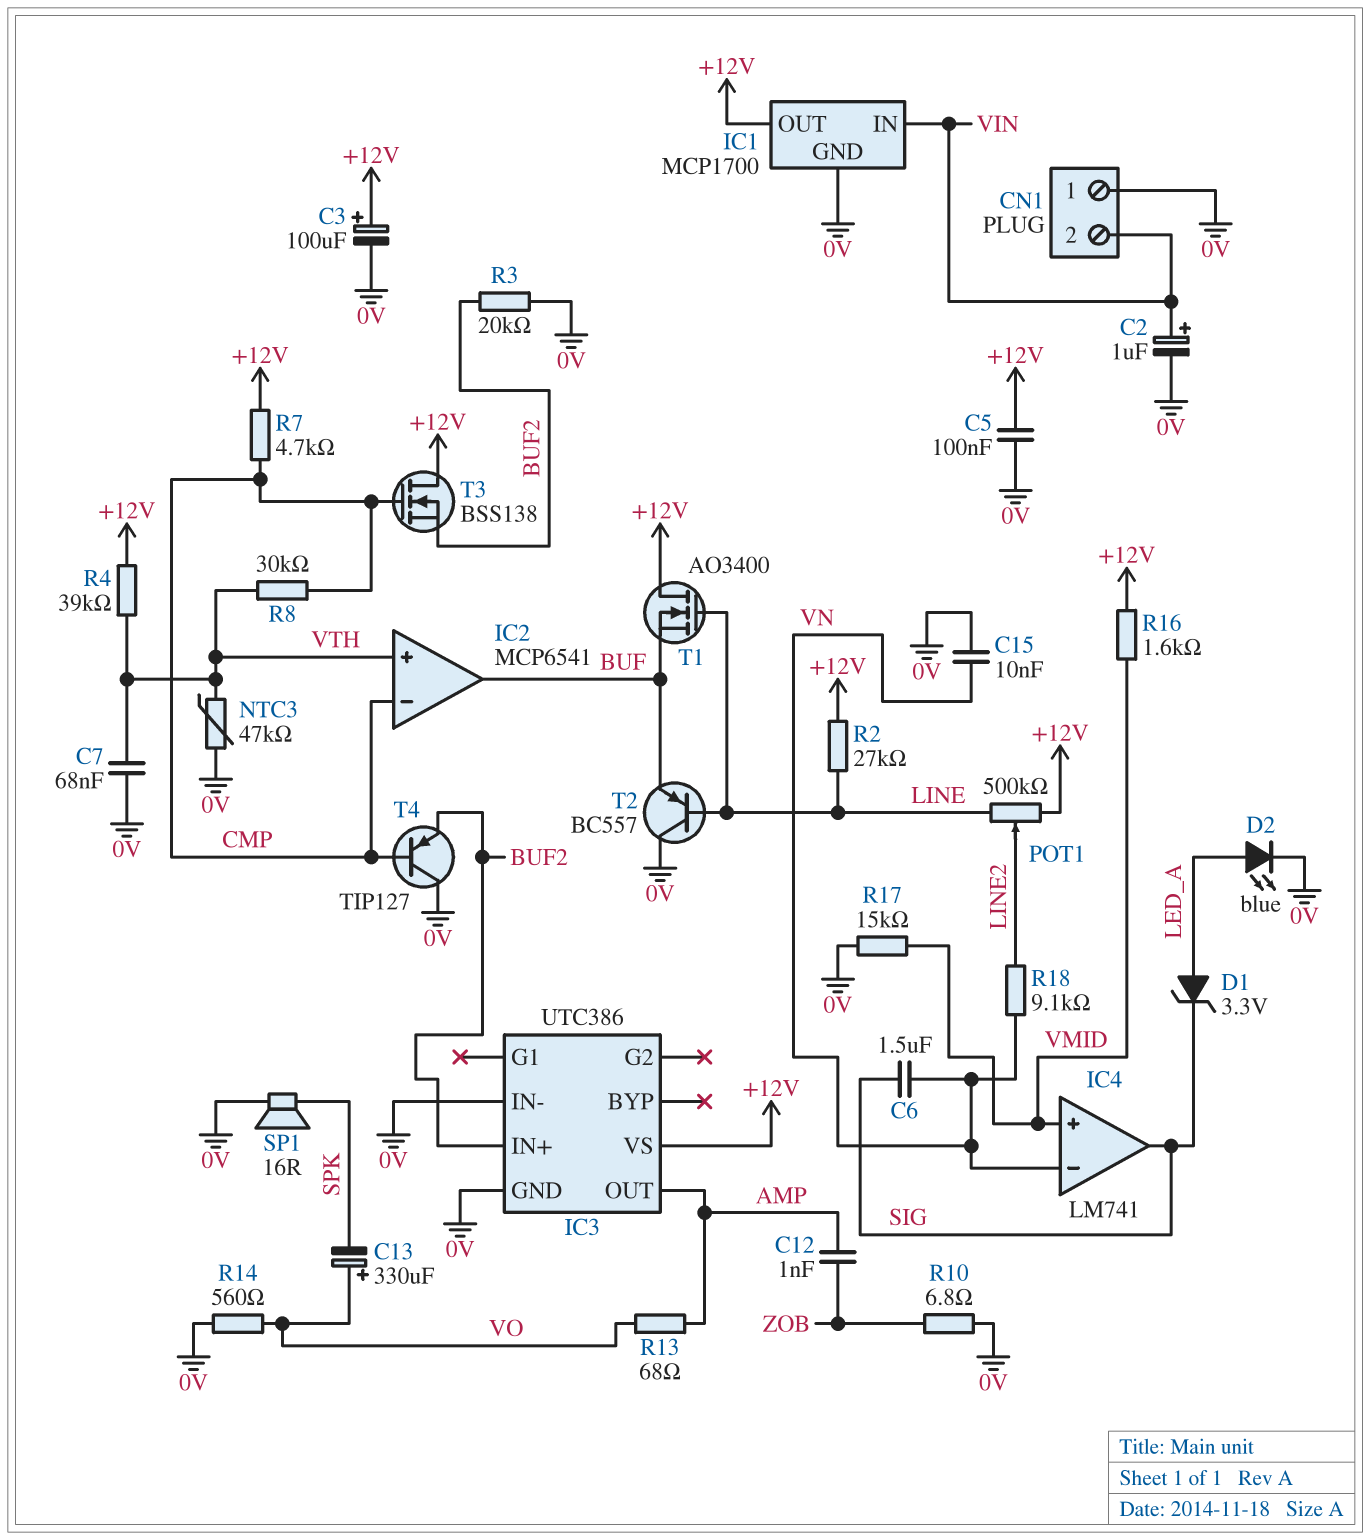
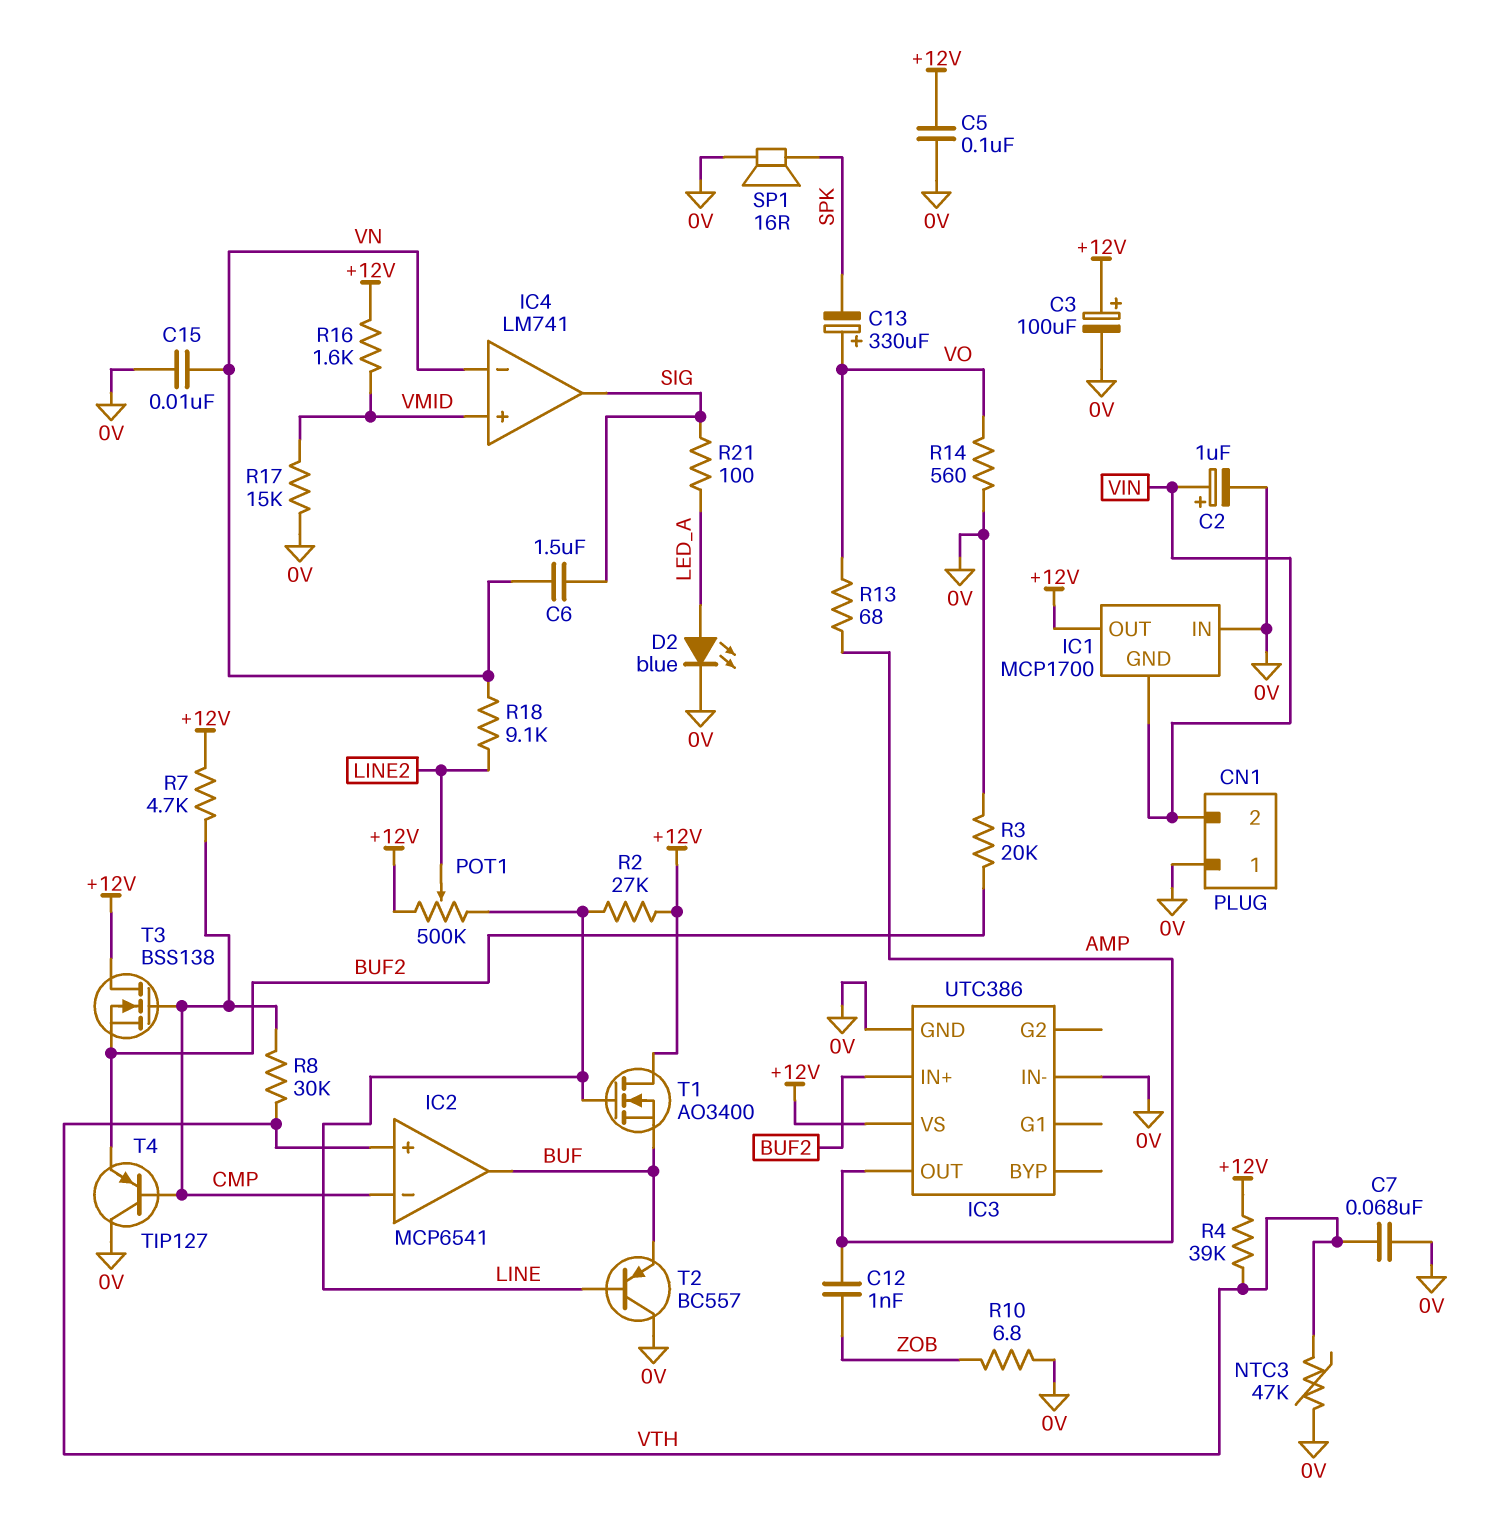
D1: zener 3.3V (A LED_A, K SIG) -> none
IC1 pin GND: 0V -> VIN
IC1 pin IN: VIN -> 0V
R21: none -> 100 (LED_A, SIG)

